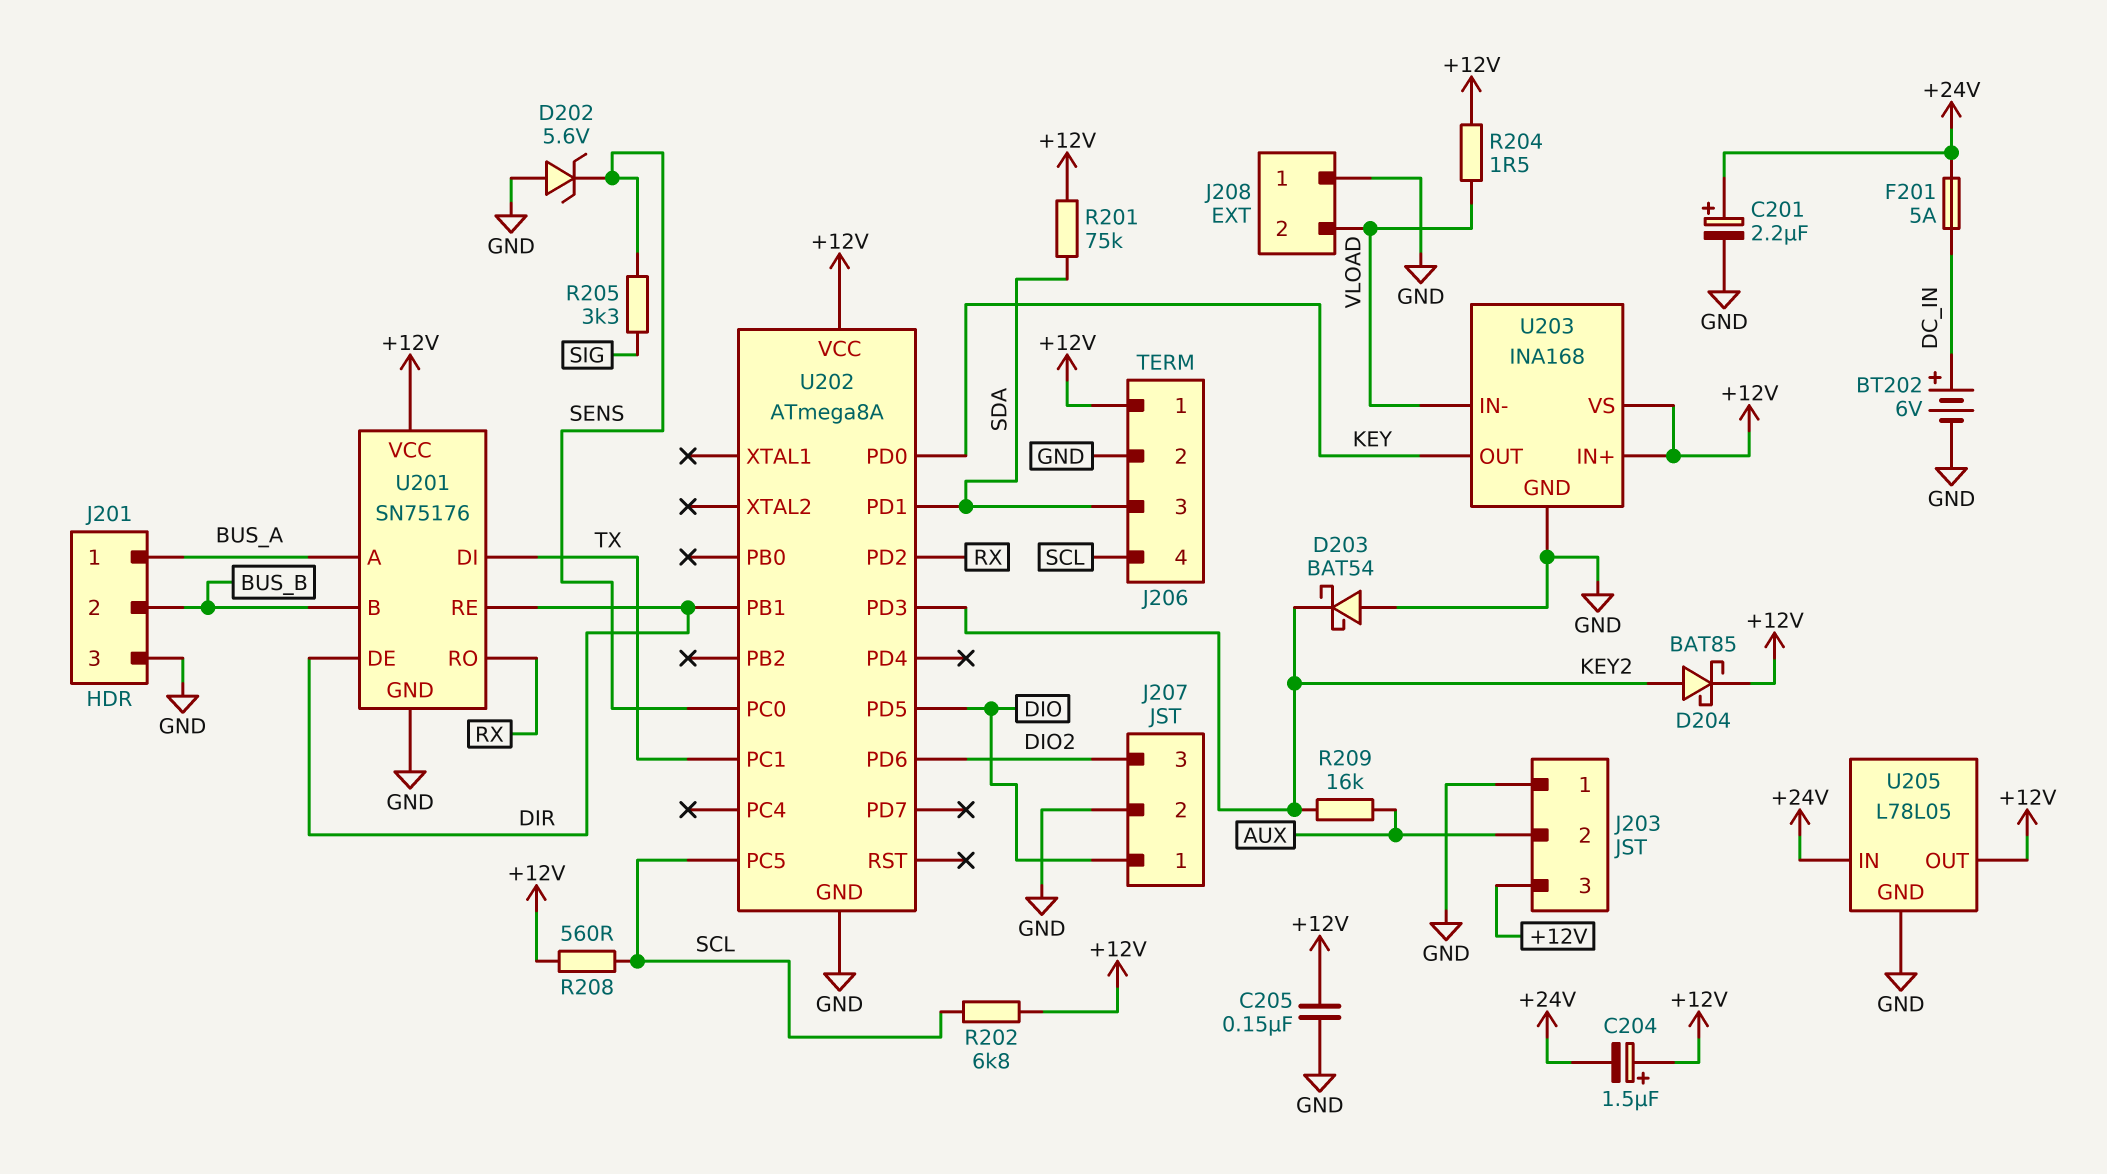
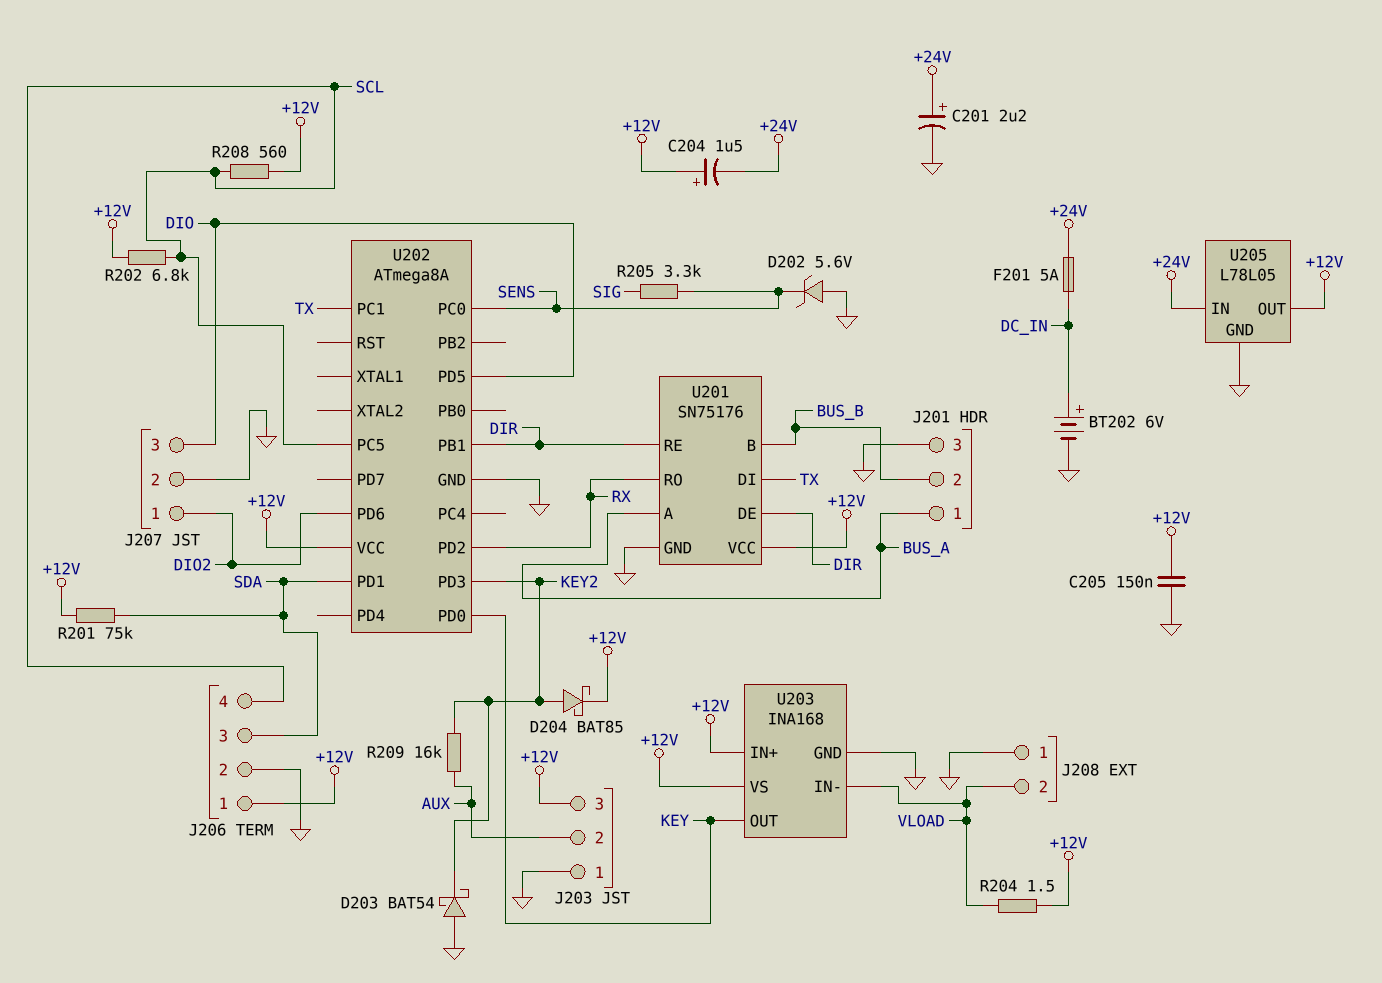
J207 pin 1: DIO -> DIO2
J207 pin 3: DIO2 -> DIO

